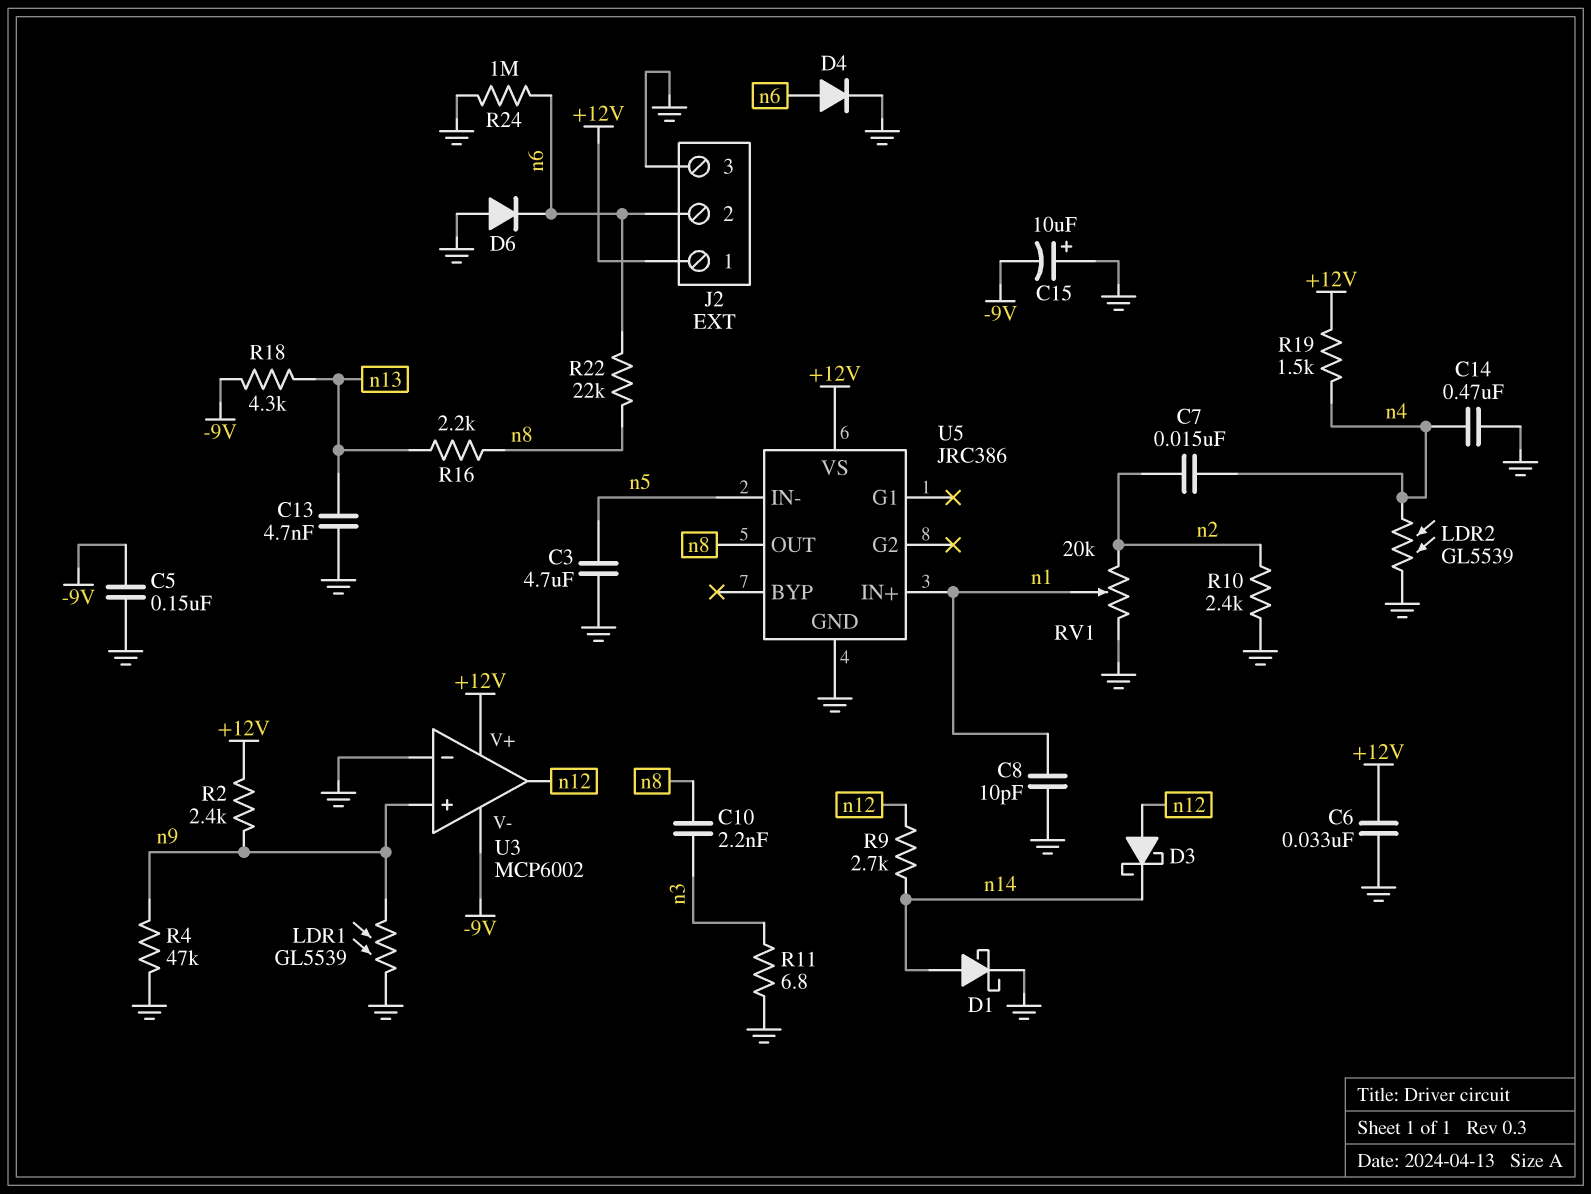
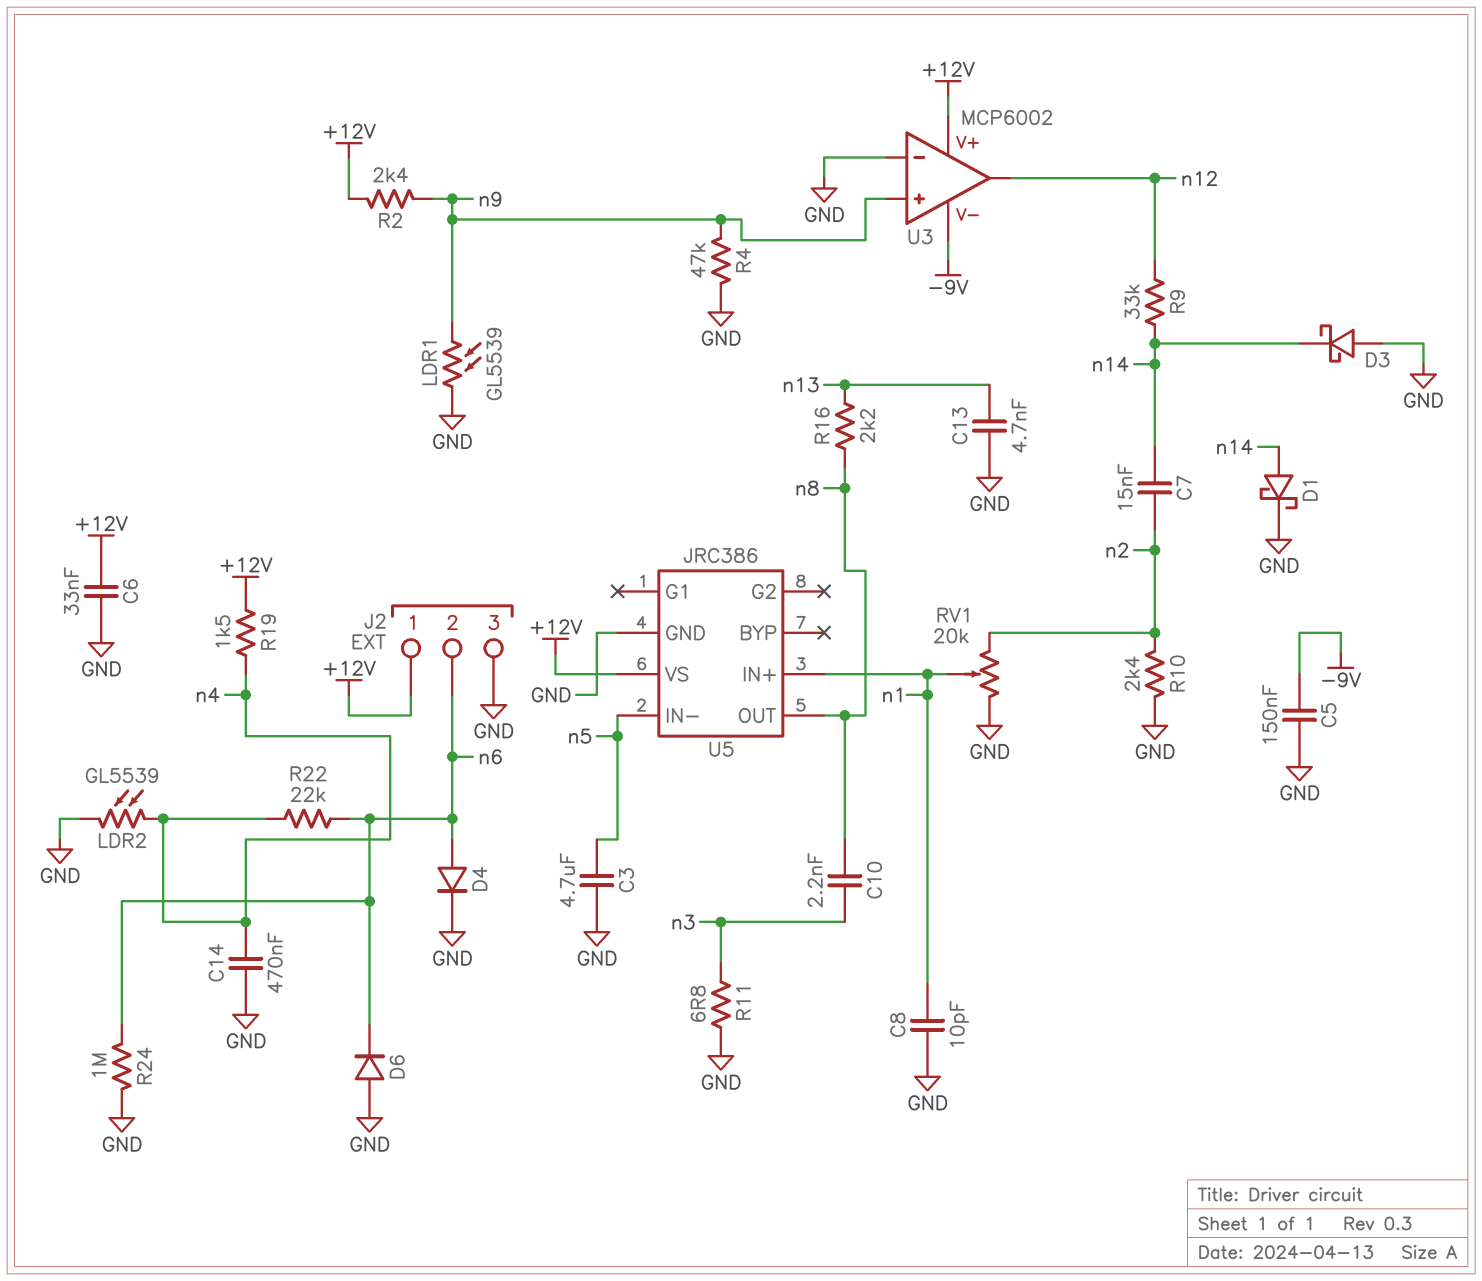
C7: 15nF (n2, n4) -> 15nF (n2, n14)
C15: 10uF (plus GND, minus -9V) -> none
D3: schottky (A n12, K n14) -> schottky (A GND, K n14)
R9: 2.7k (n12, n14) -> 33k (n12, n14)
R18: 4.3k (-9V, n13) -> none
R22: 22k (n6, n8) -> 22k (n4, n6)

